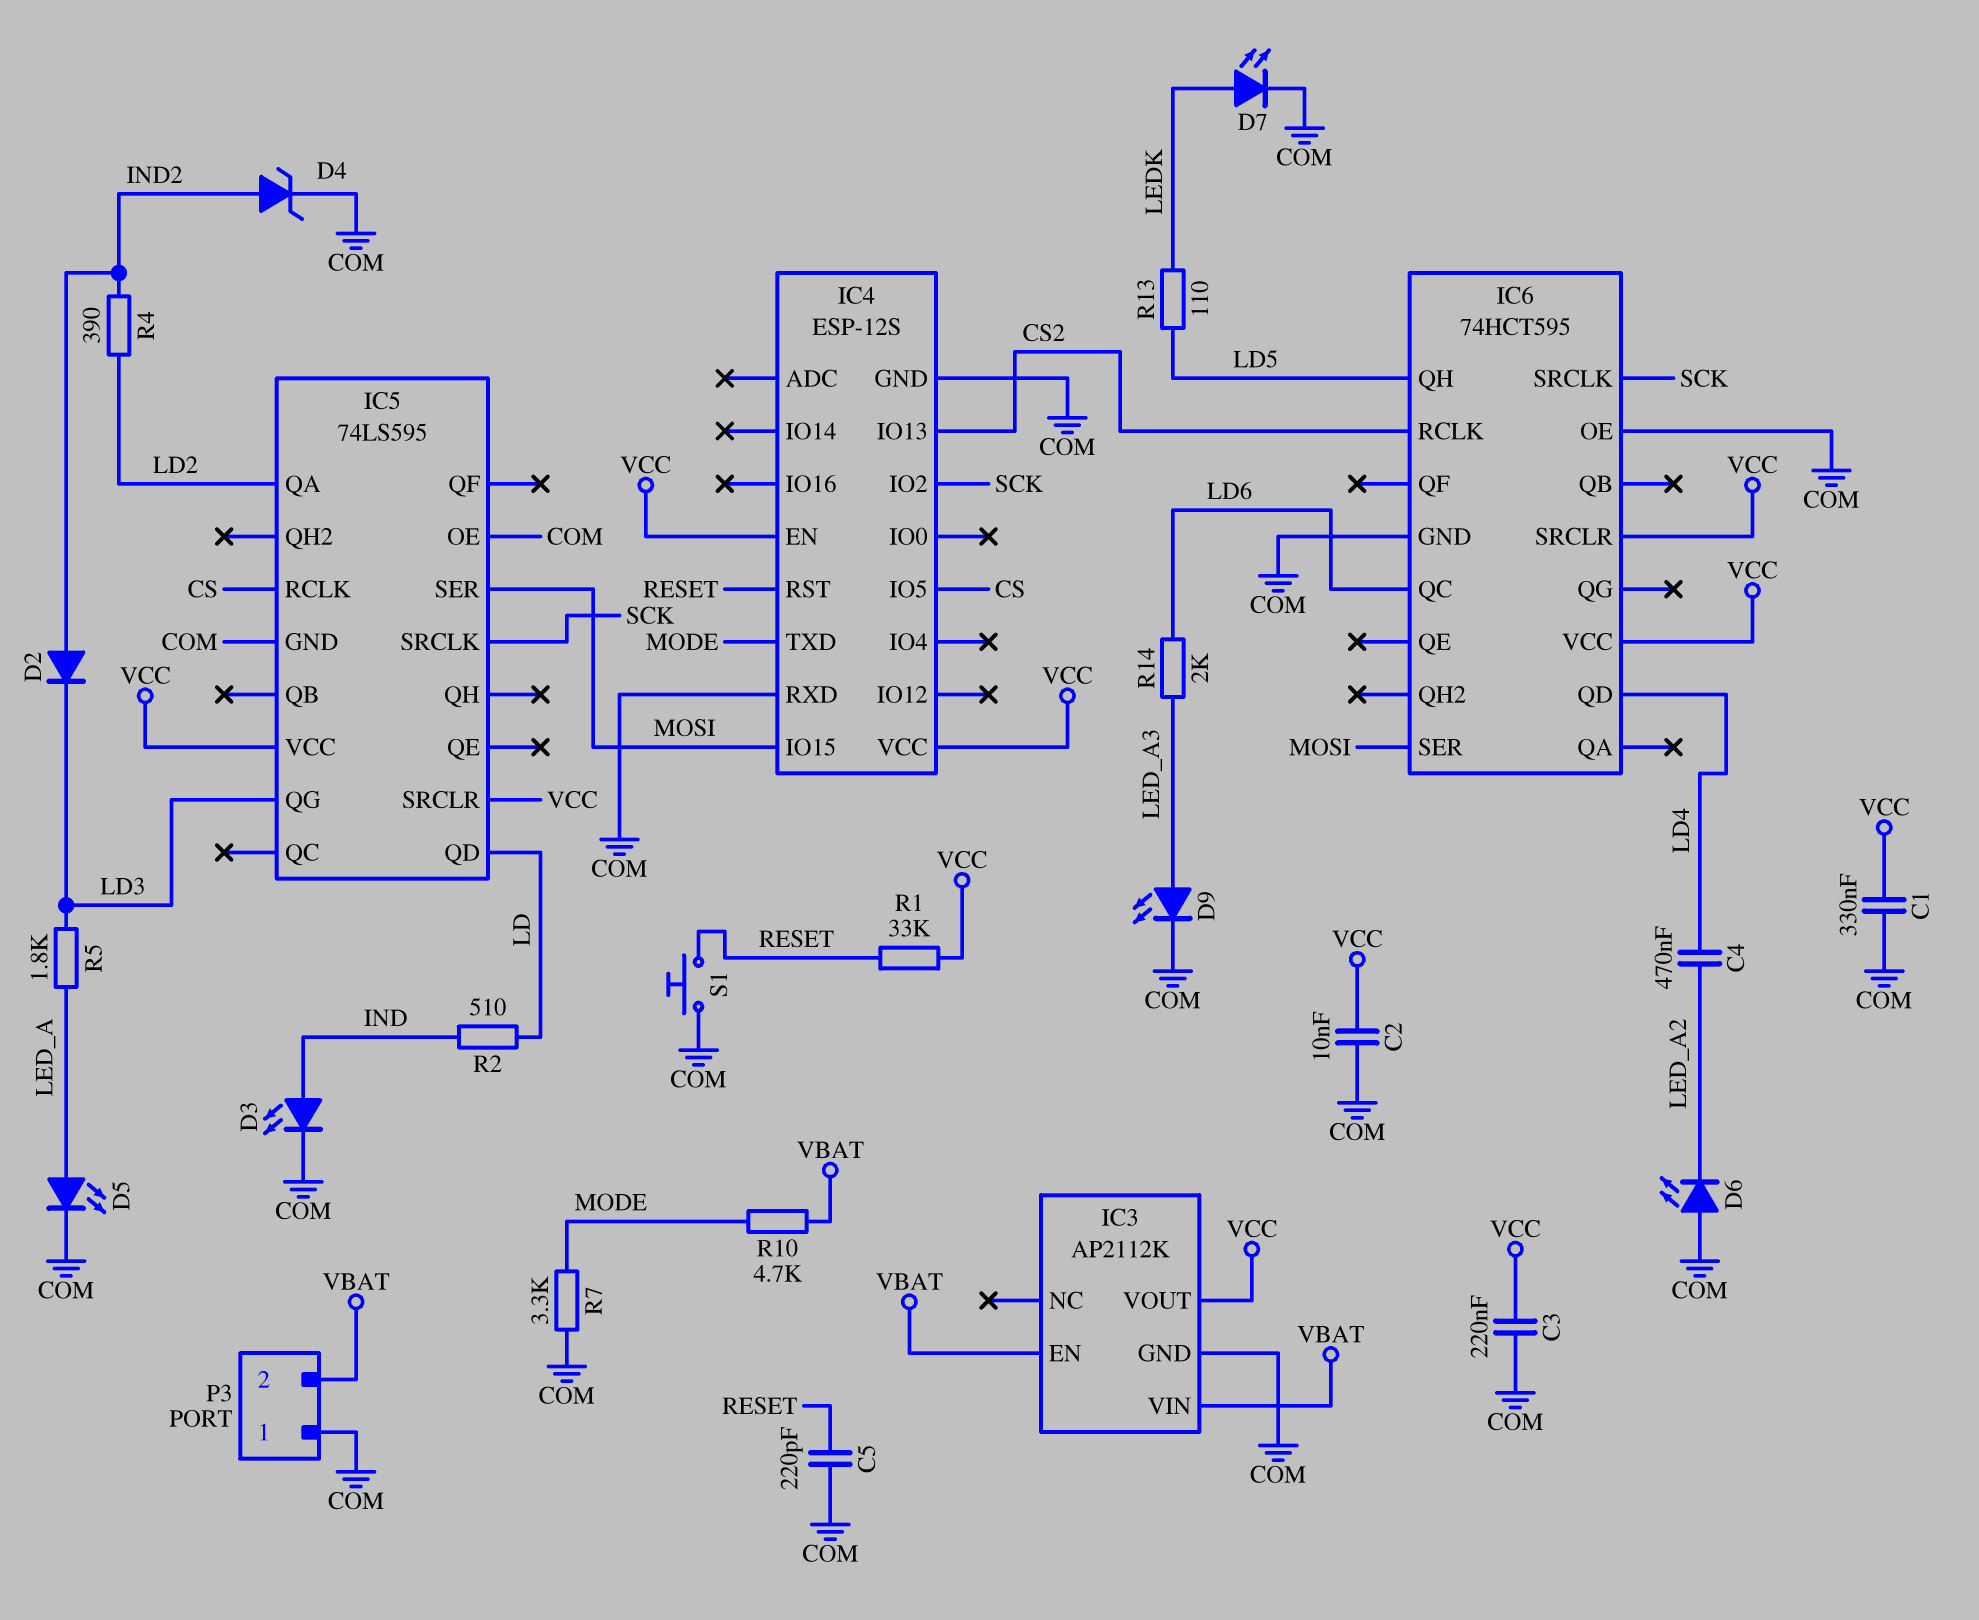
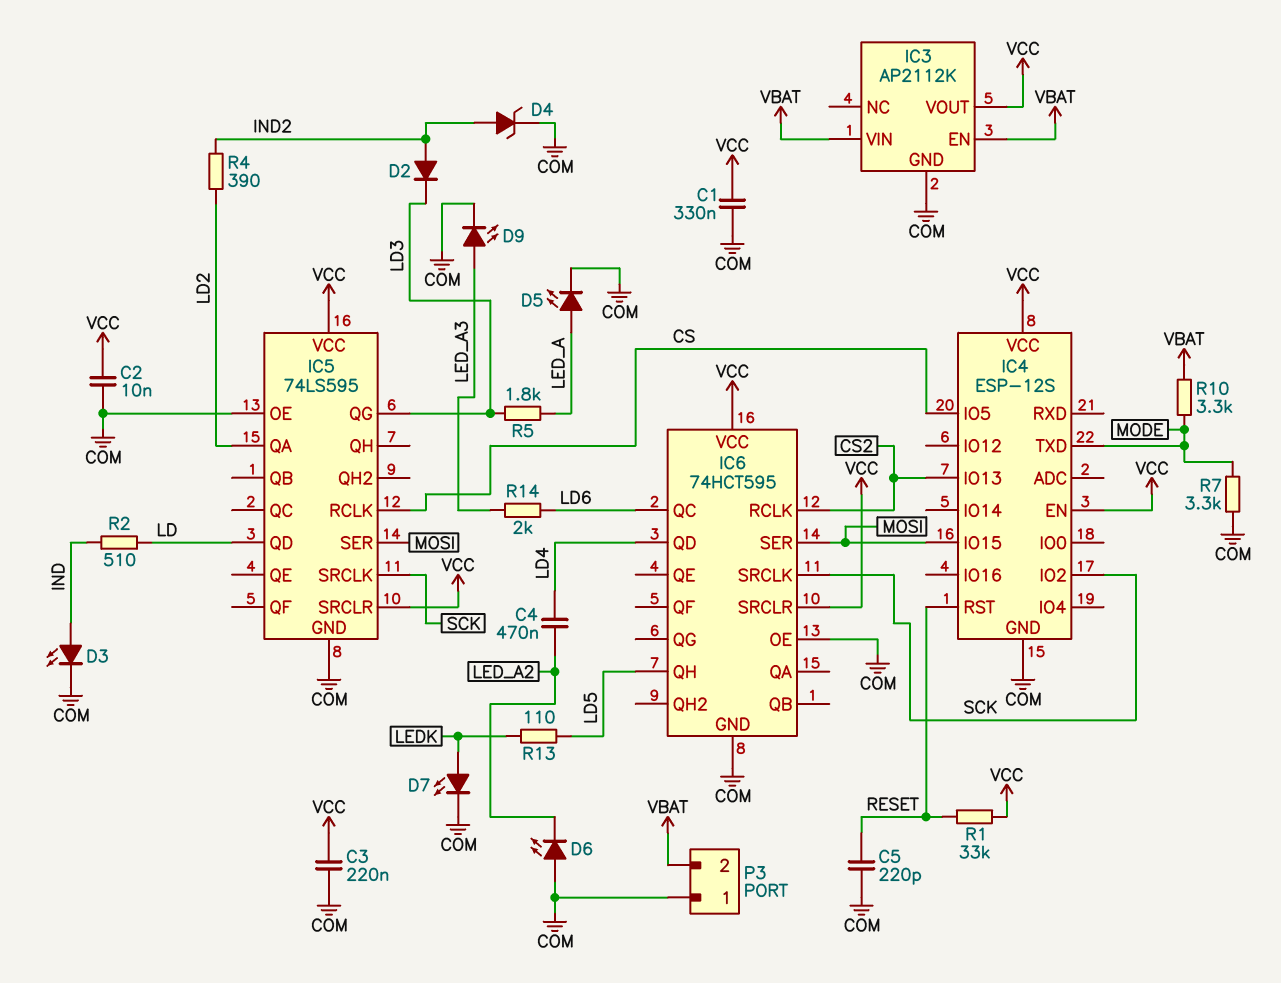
IC4 pin RXD: COM -> none
R10: 4.7k (MODE, VBAT) -> 3.3k (MODE, VBAT)
S1: button (COM, RESET) -> none

